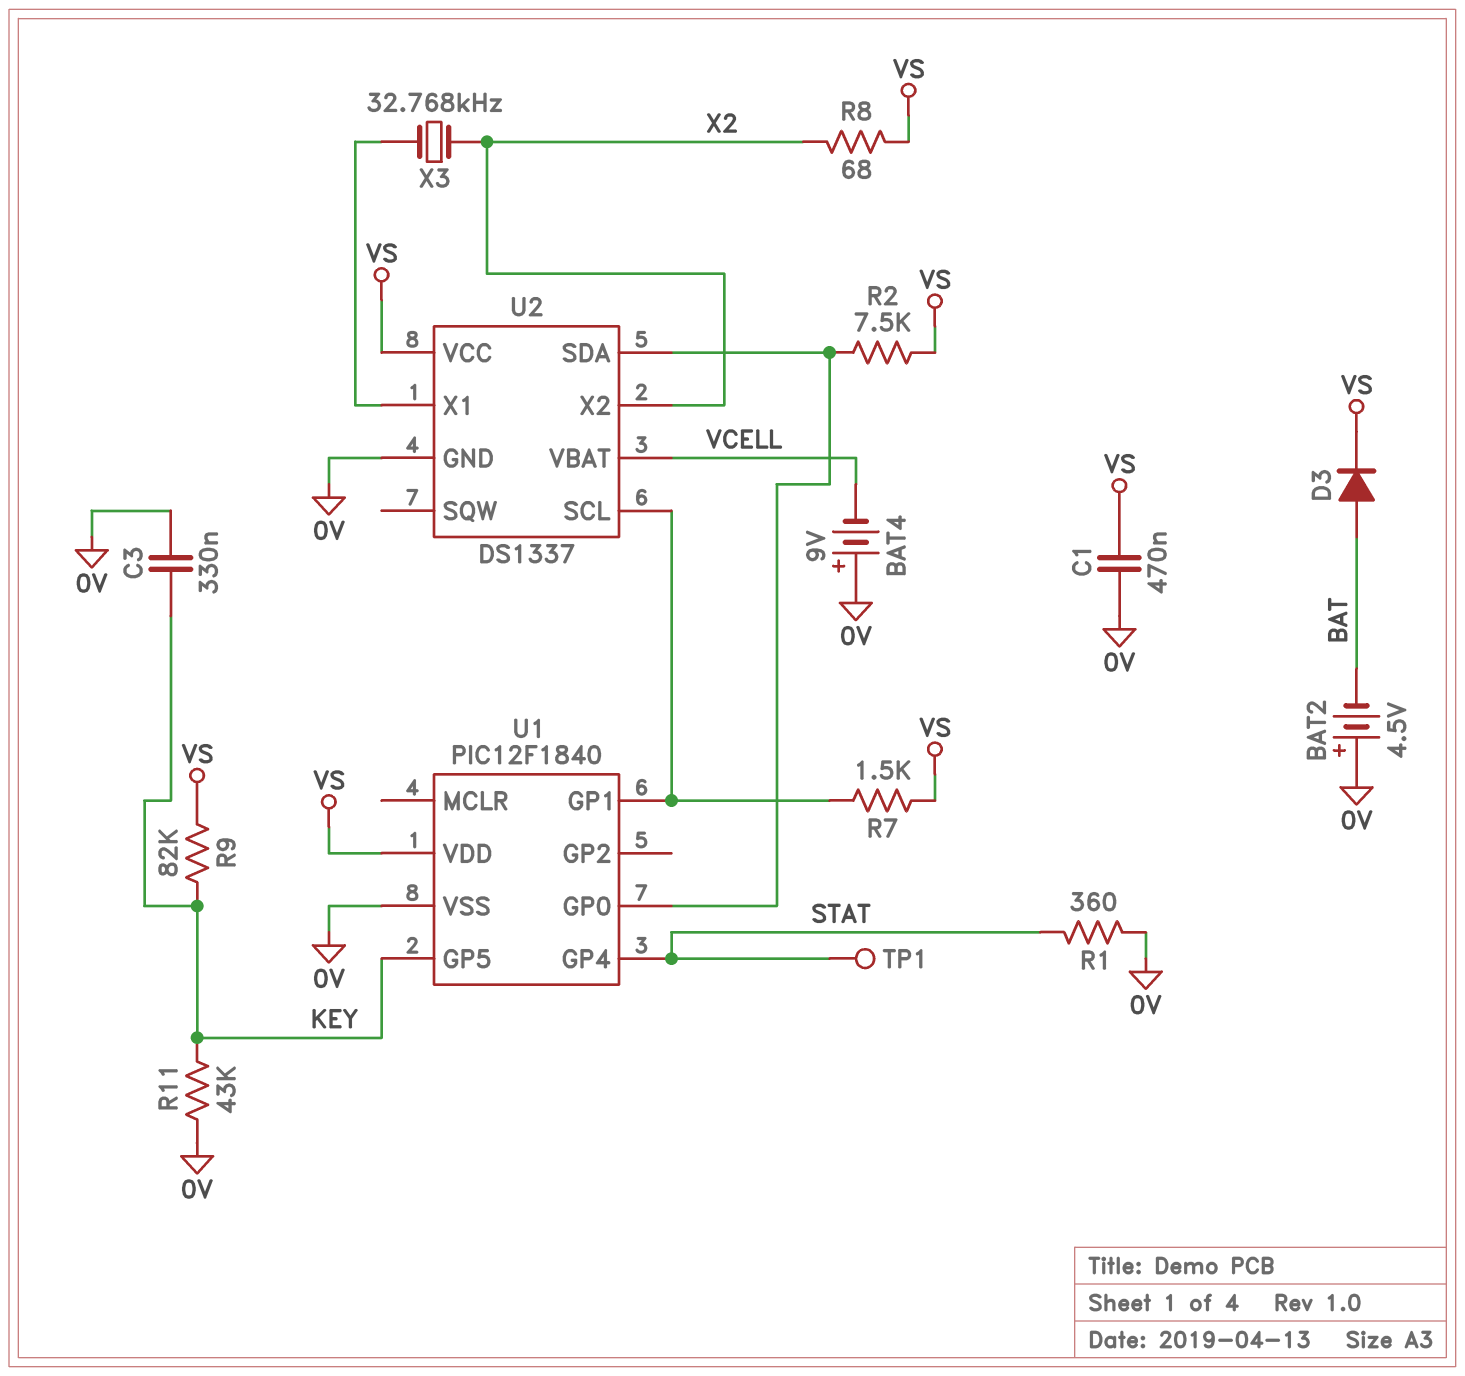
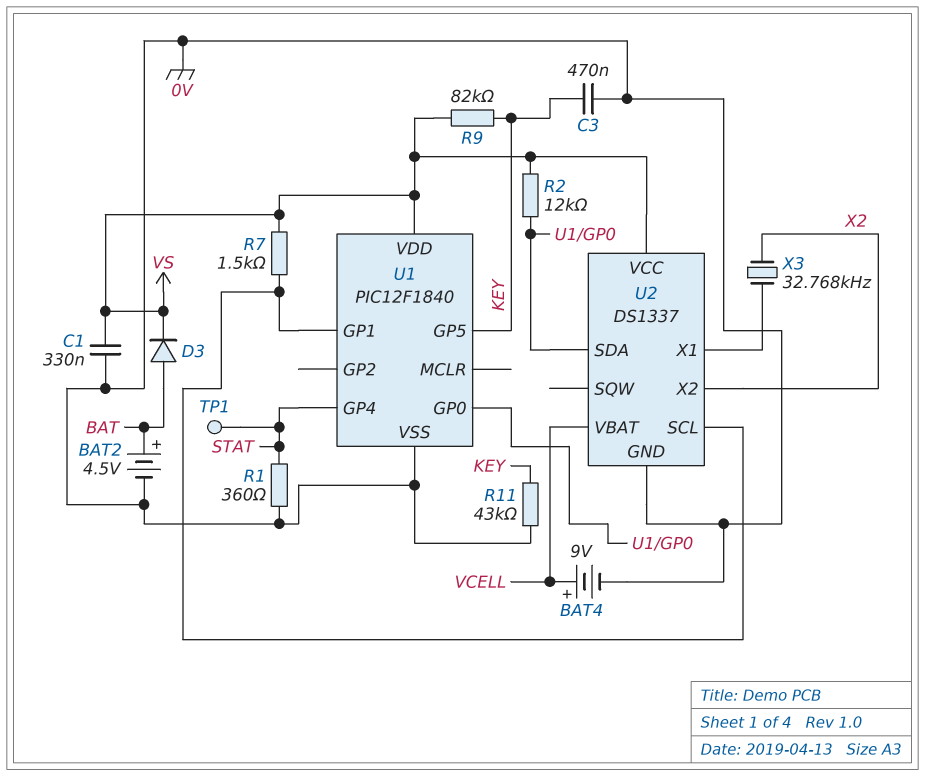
BAT2: 4.5V (plus 0V, minus BAT) -> 4.5V (plus BAT, minus 0V)
BAT4: 9V (plus 0V, minus VCELL) -> 9V (plus VCELL, minus 0V)
C1: 470nF (0V, VS) -> 330nF (0V, VS)
C3: 330nF (0V, KEY) -> 470nF (0V, KEY)
R2: 7.5k (U1/GP0, VS) -> 12k (U1/GP0, VS)
R8: 68 (VS, X2) -> none

